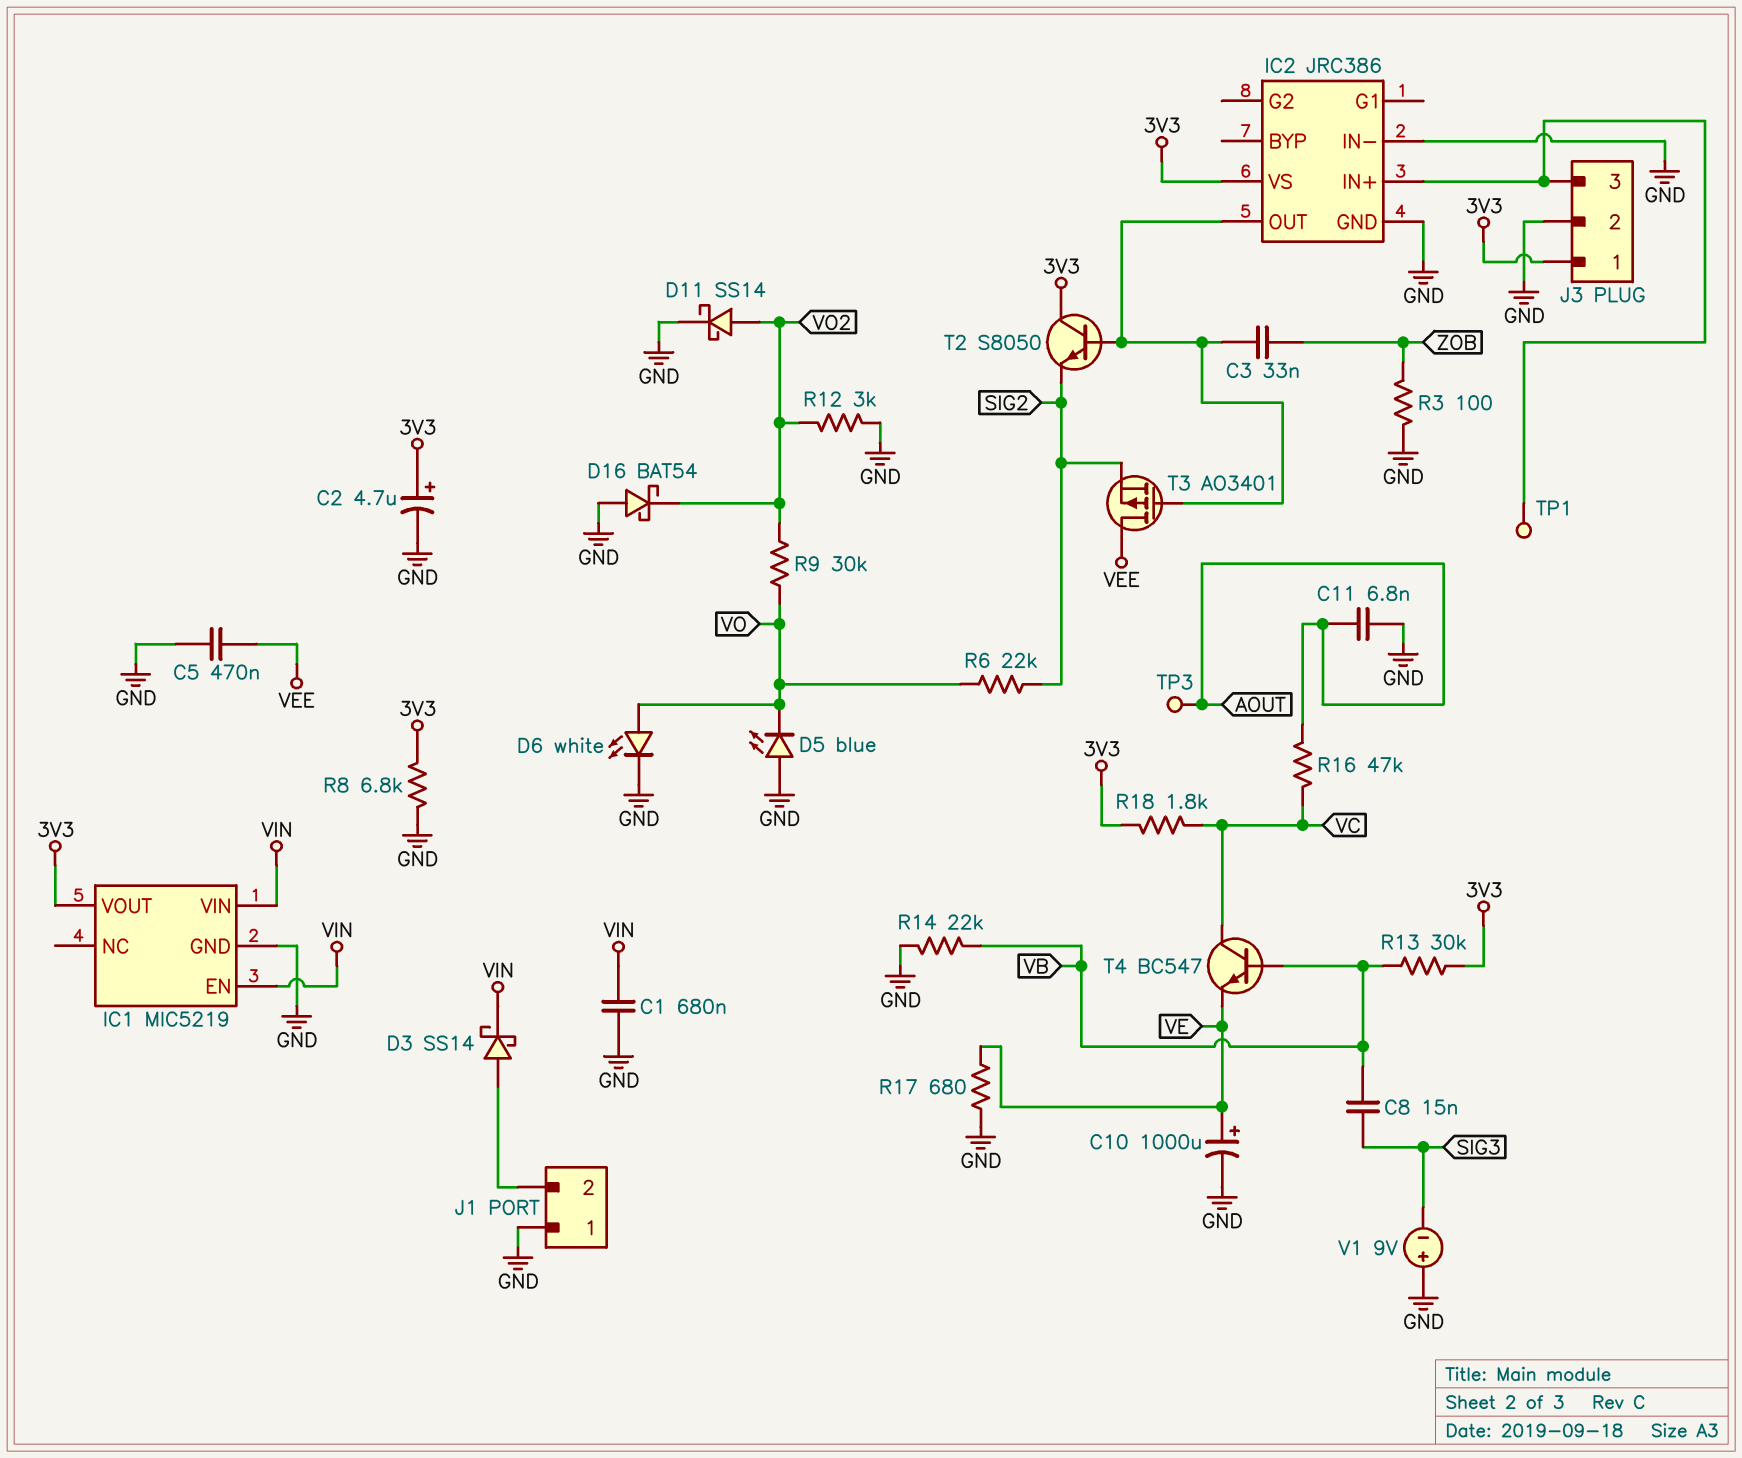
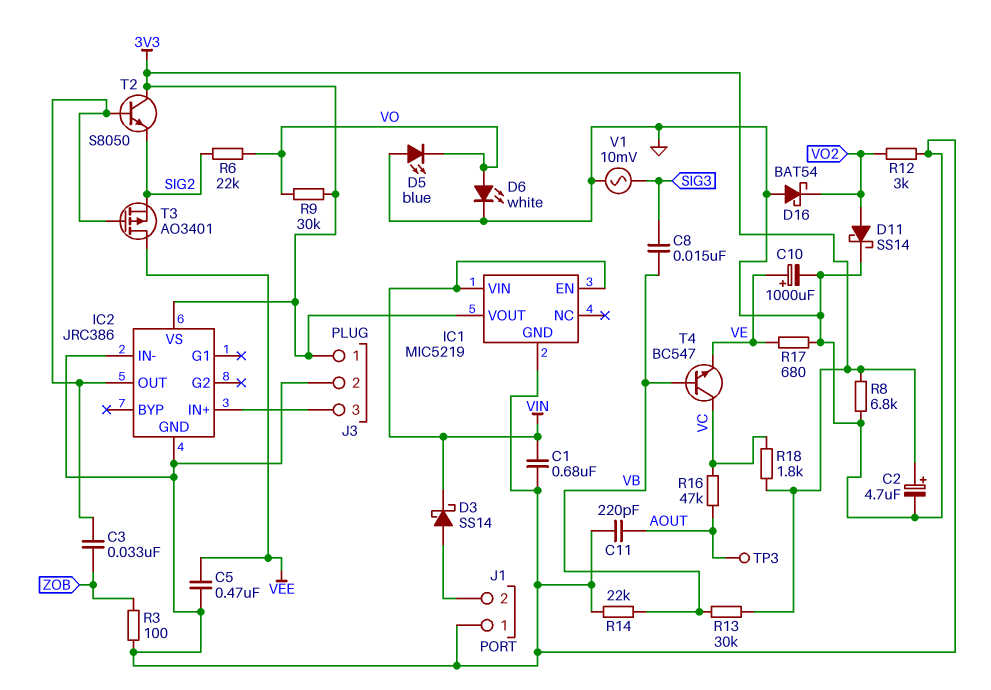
C11: 6.8nF (AOUT, GND) -> 220pF (AOUT, GND)
R9: 30k (VO, VO2) -> 30k (3V3, VO)
TP1: test point (IC2/IN+) -> none
V1: 9V (plus GND, minus SIG3) -> AC 10mV (GND, SIG3)

